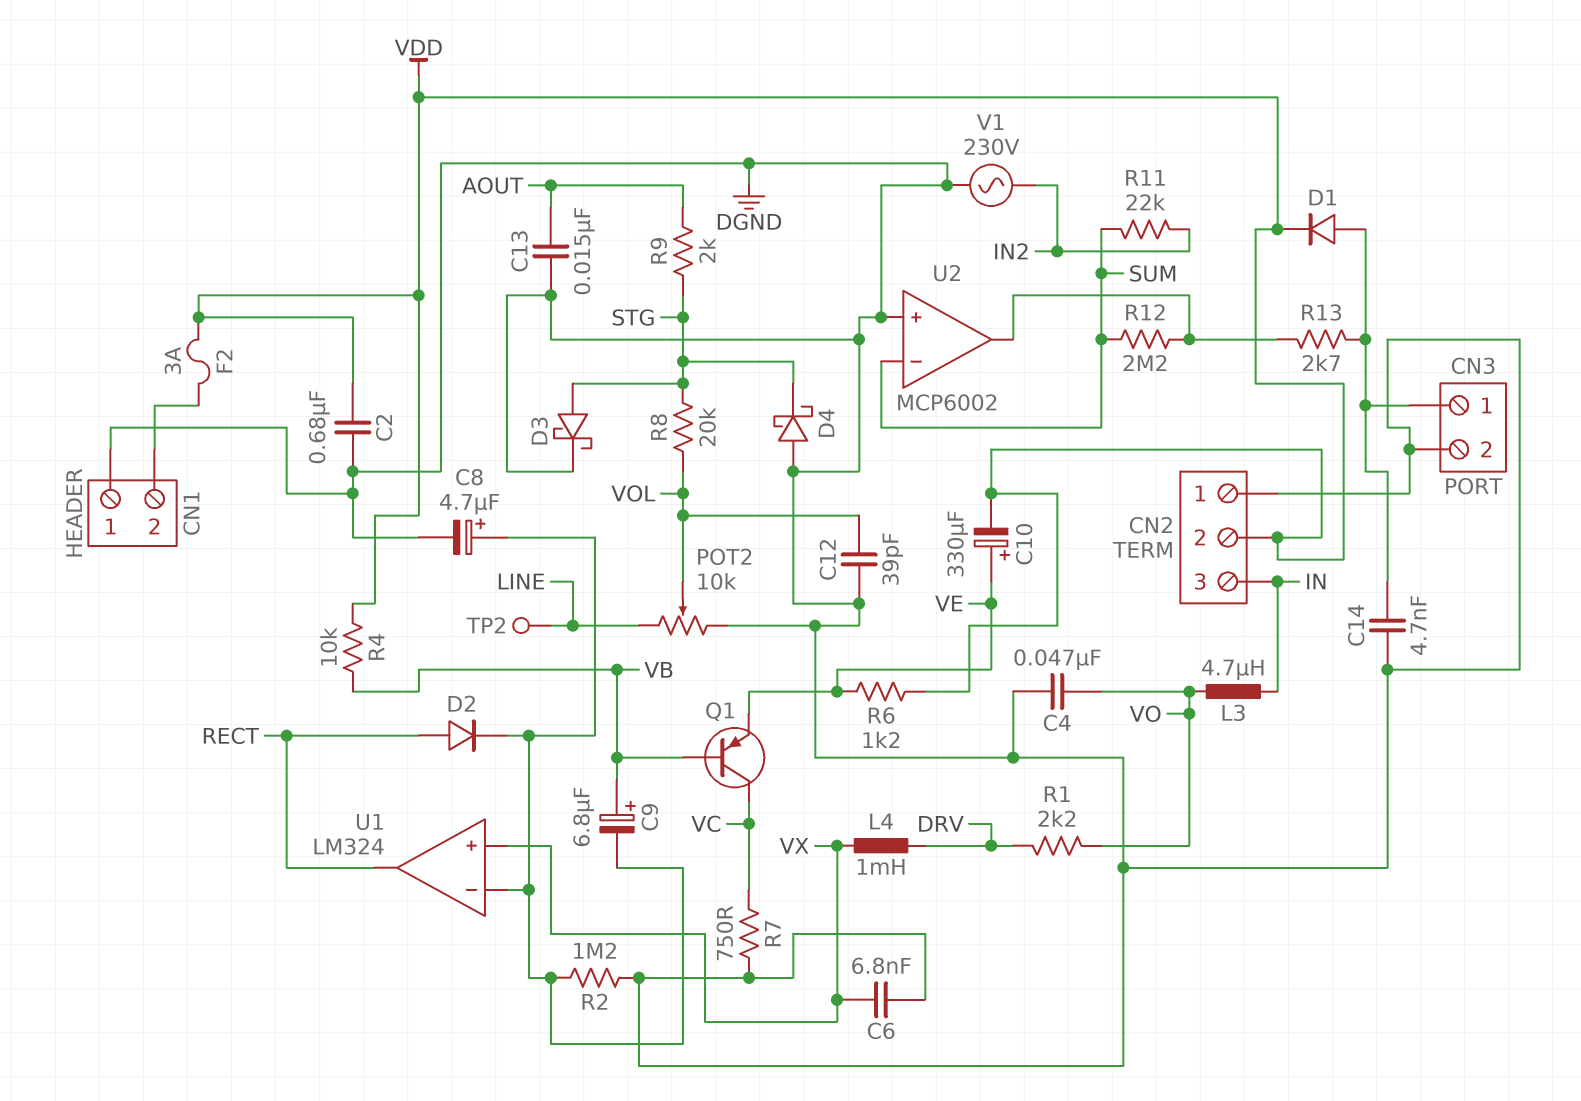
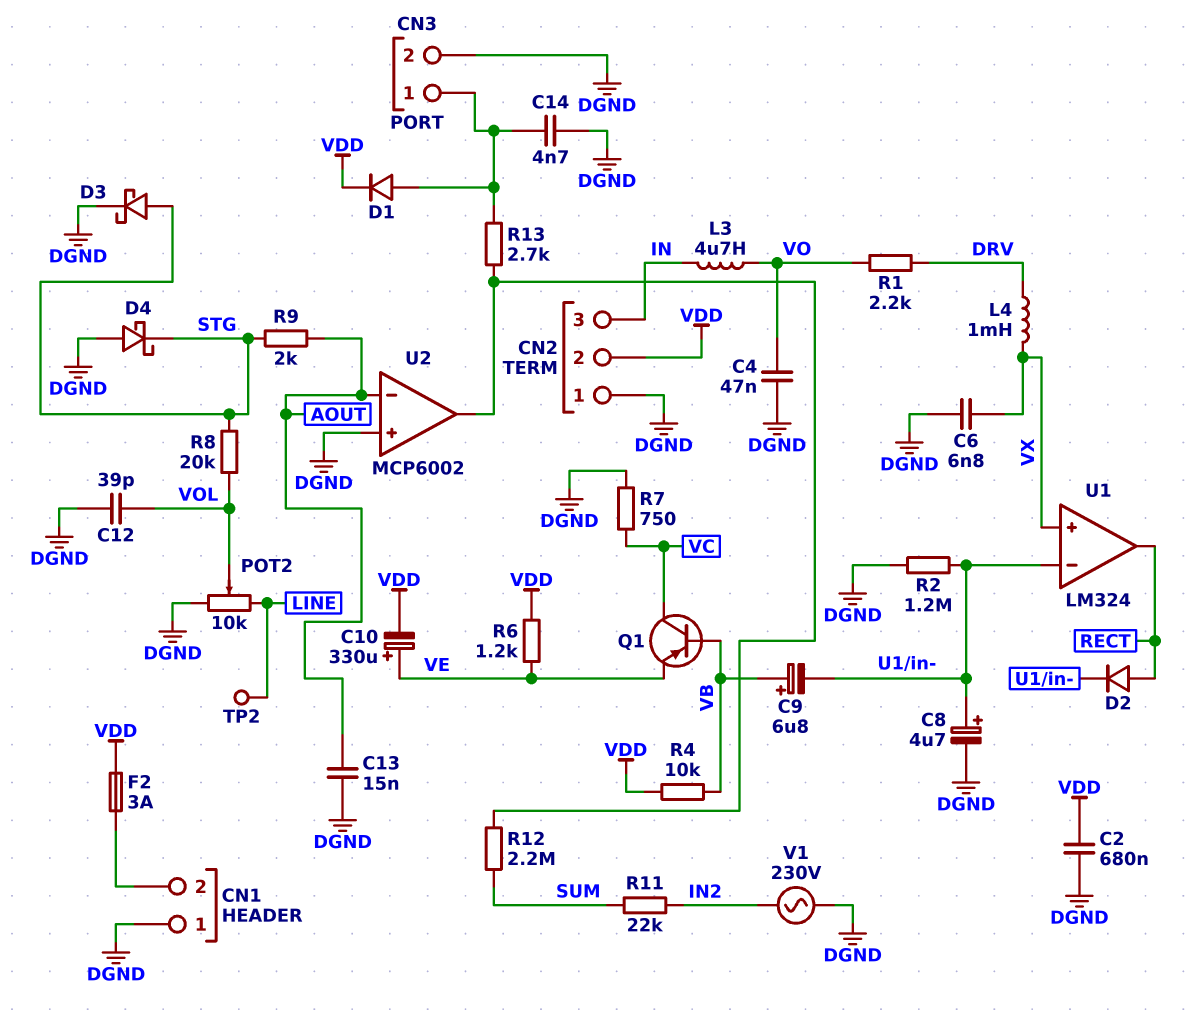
U2 pin in-: SUM -> AOUT

